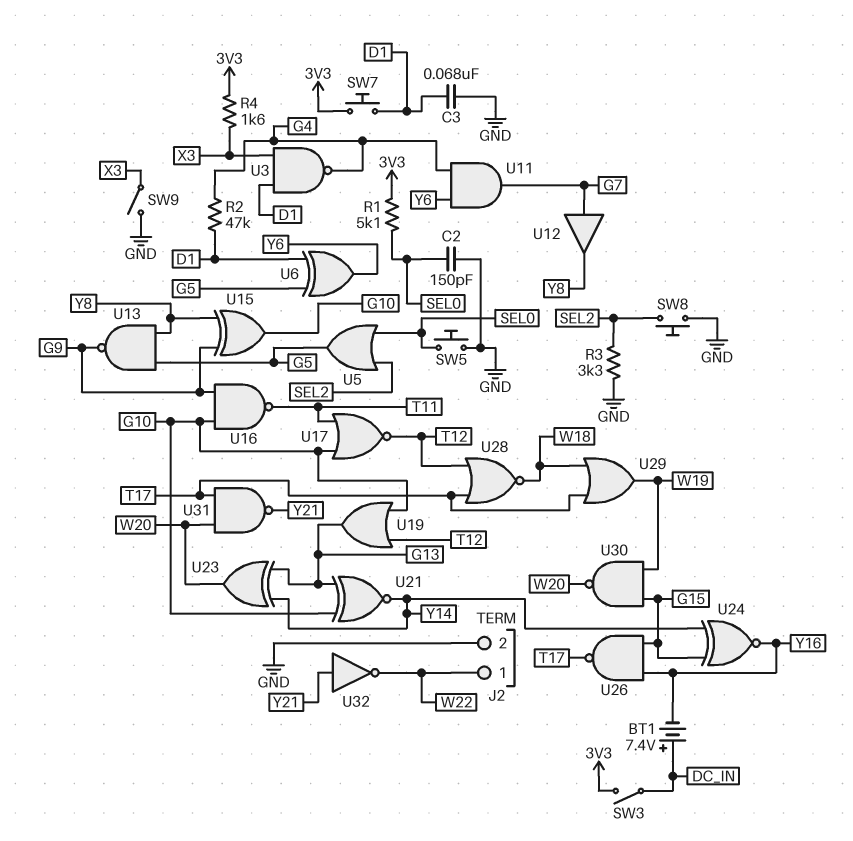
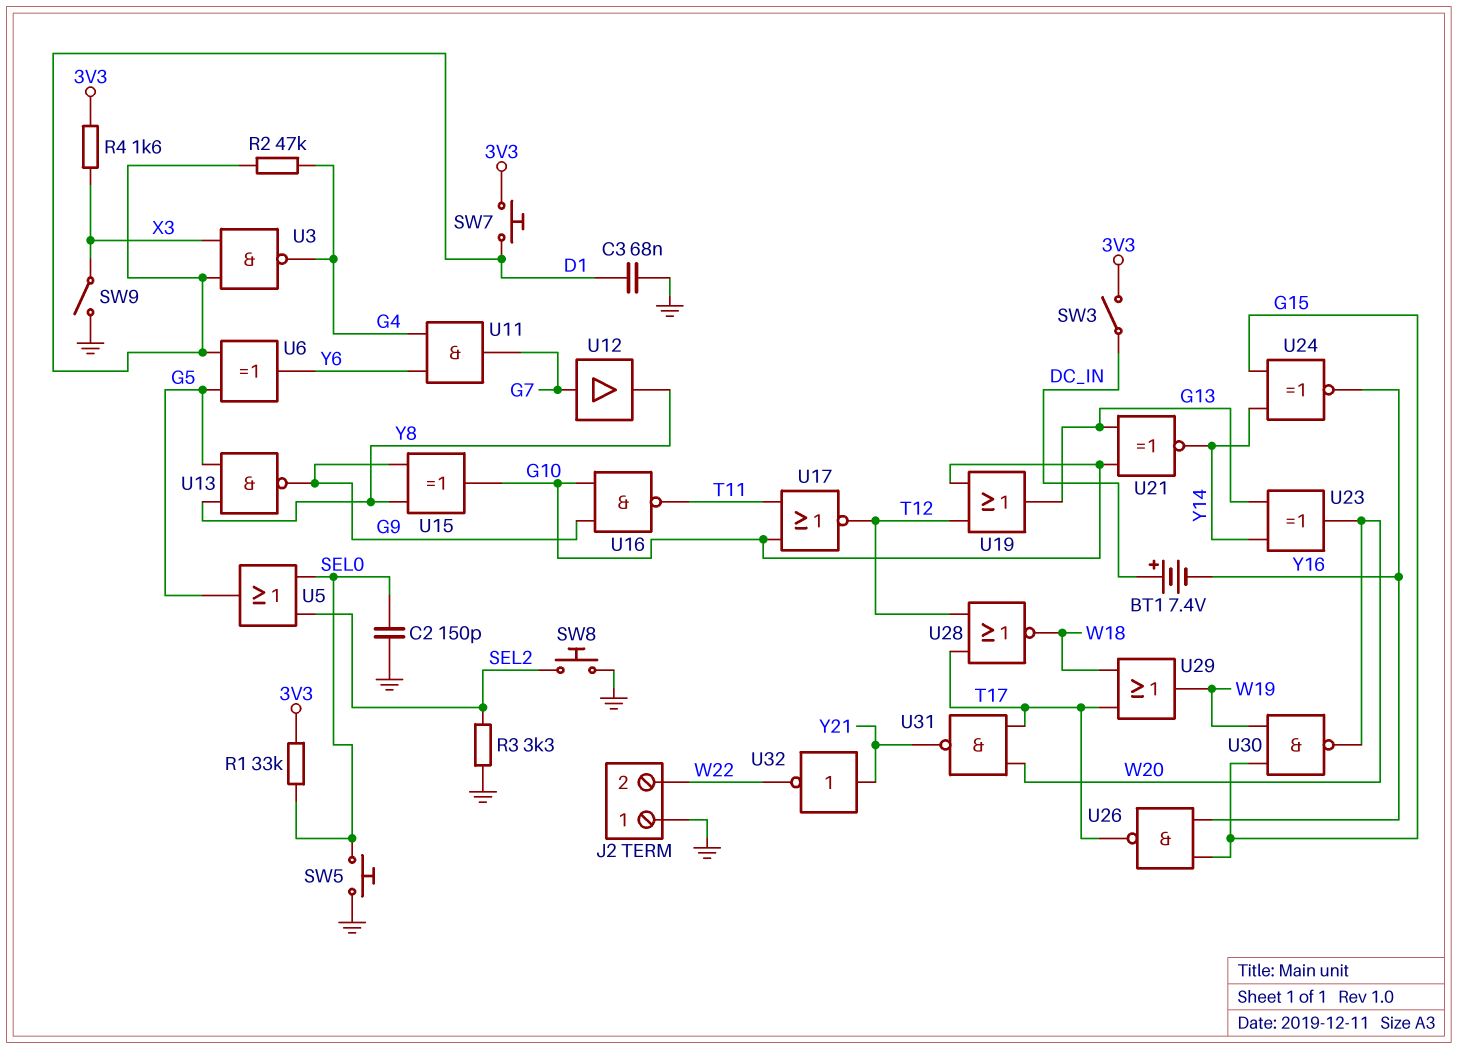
J2 pin 1: W22 -> GND
J2 pin 2: GND -> W22
R1: 5.1k (3V3, SEL0) -> 33k (3V3, SEL0)

